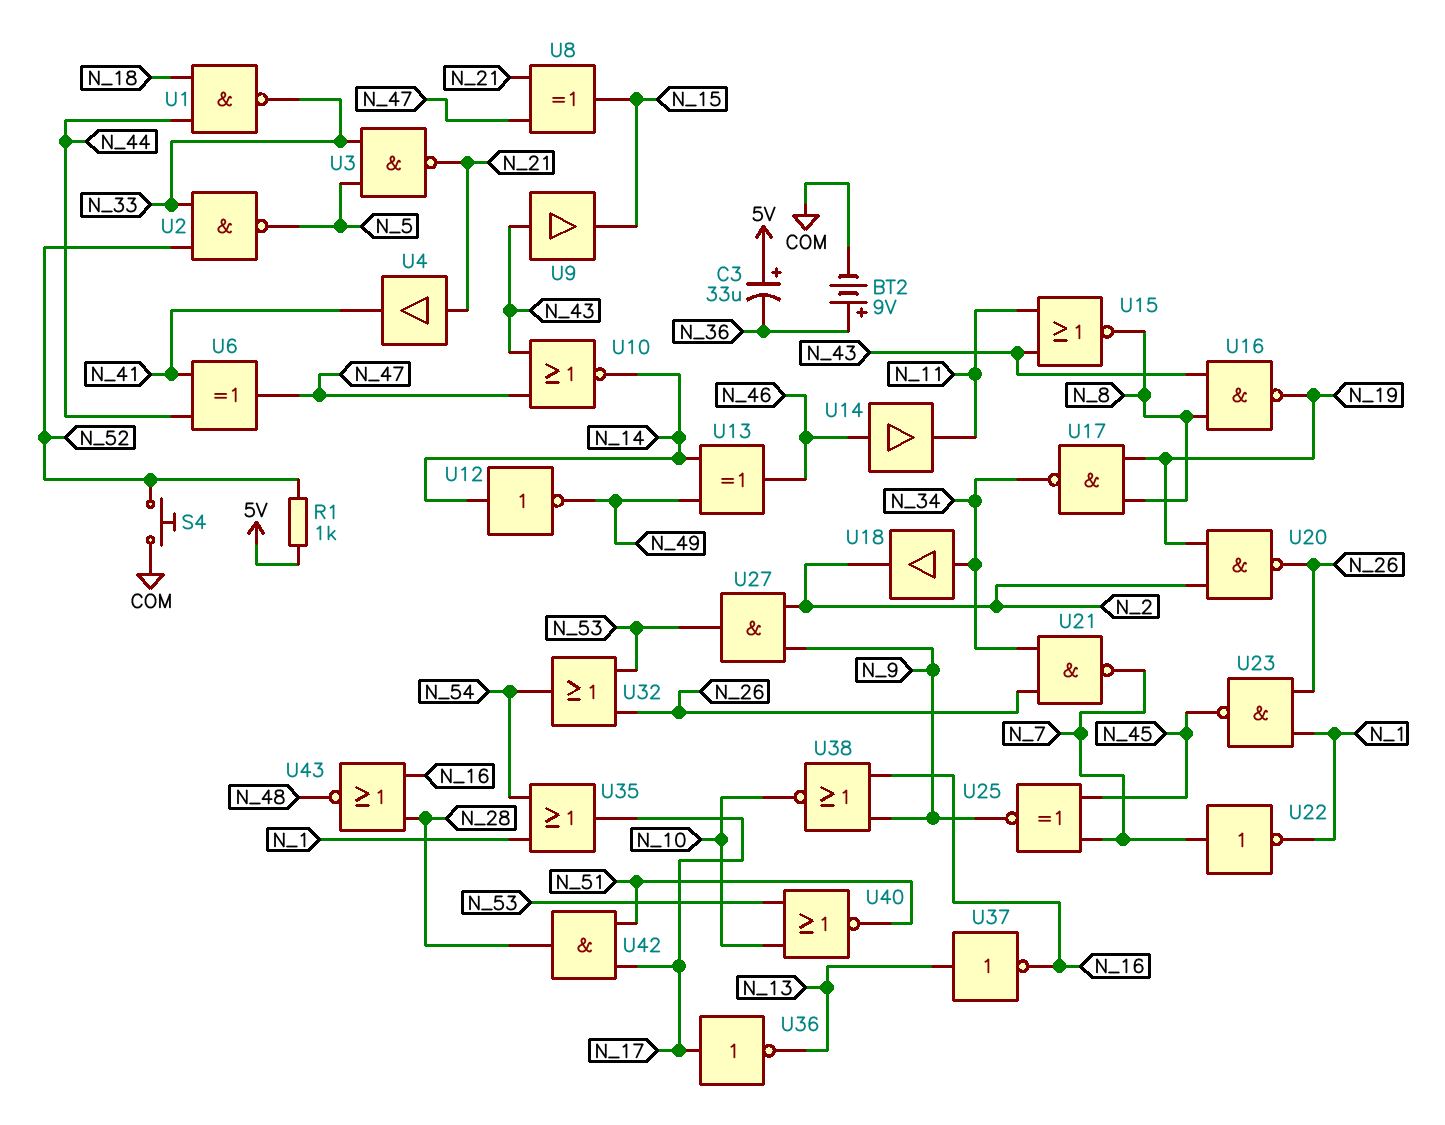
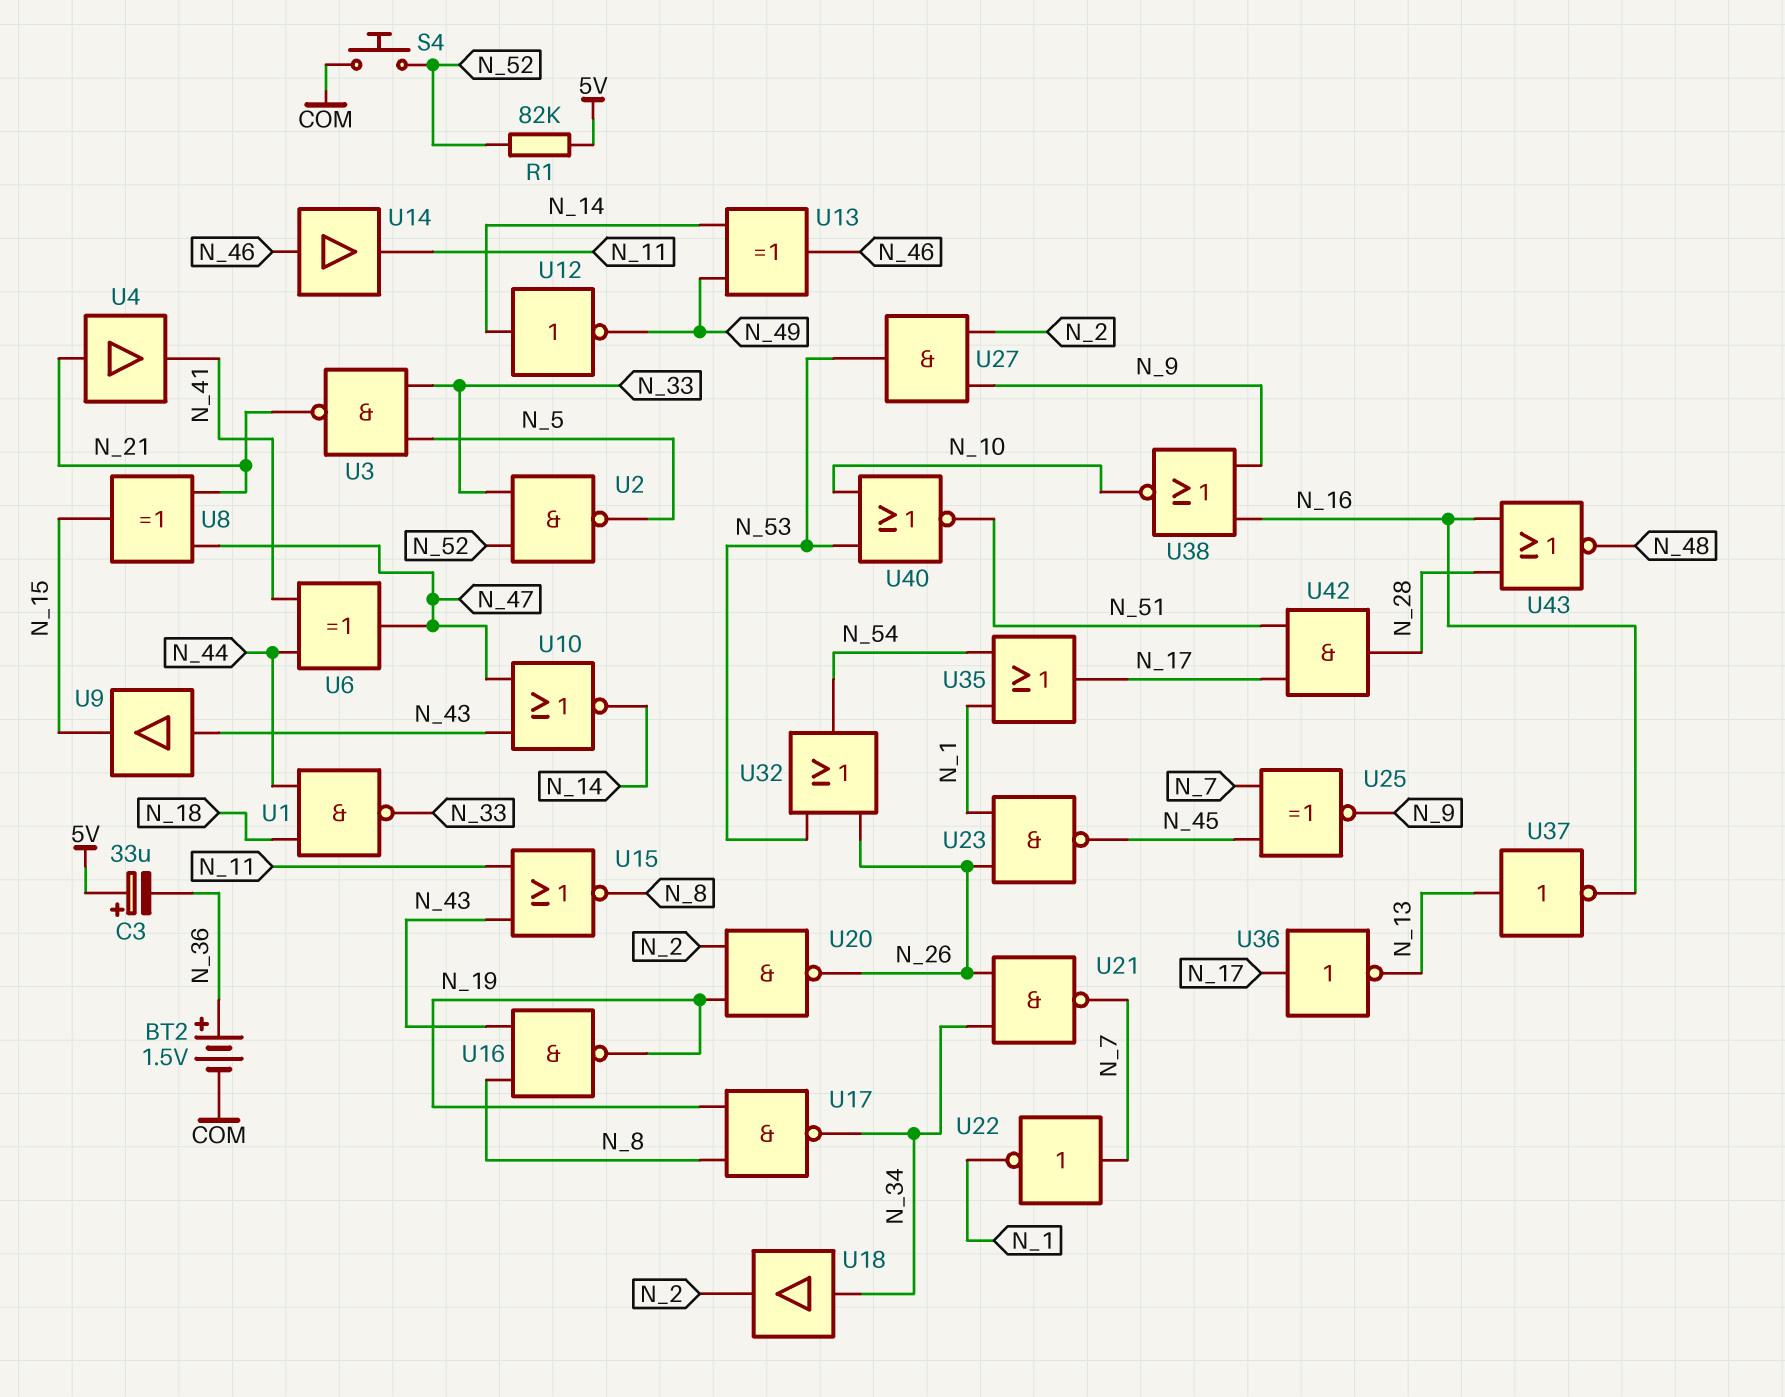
BT2: 9V (plus N_36, minus COM) -> 1.5V (plus N_36, minus COM)
R1: 1k (5V, N_52) -> 82k (5V, N_52)

